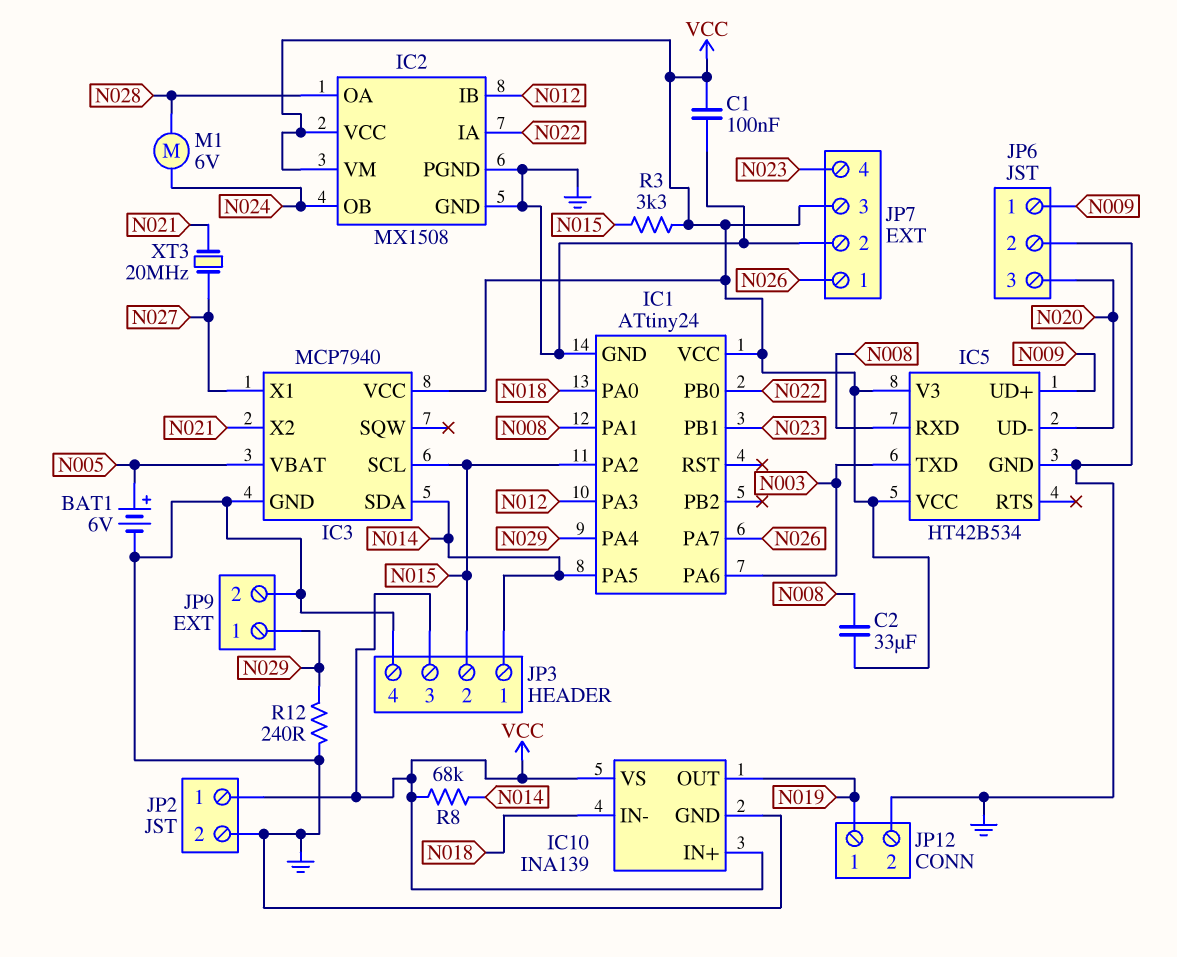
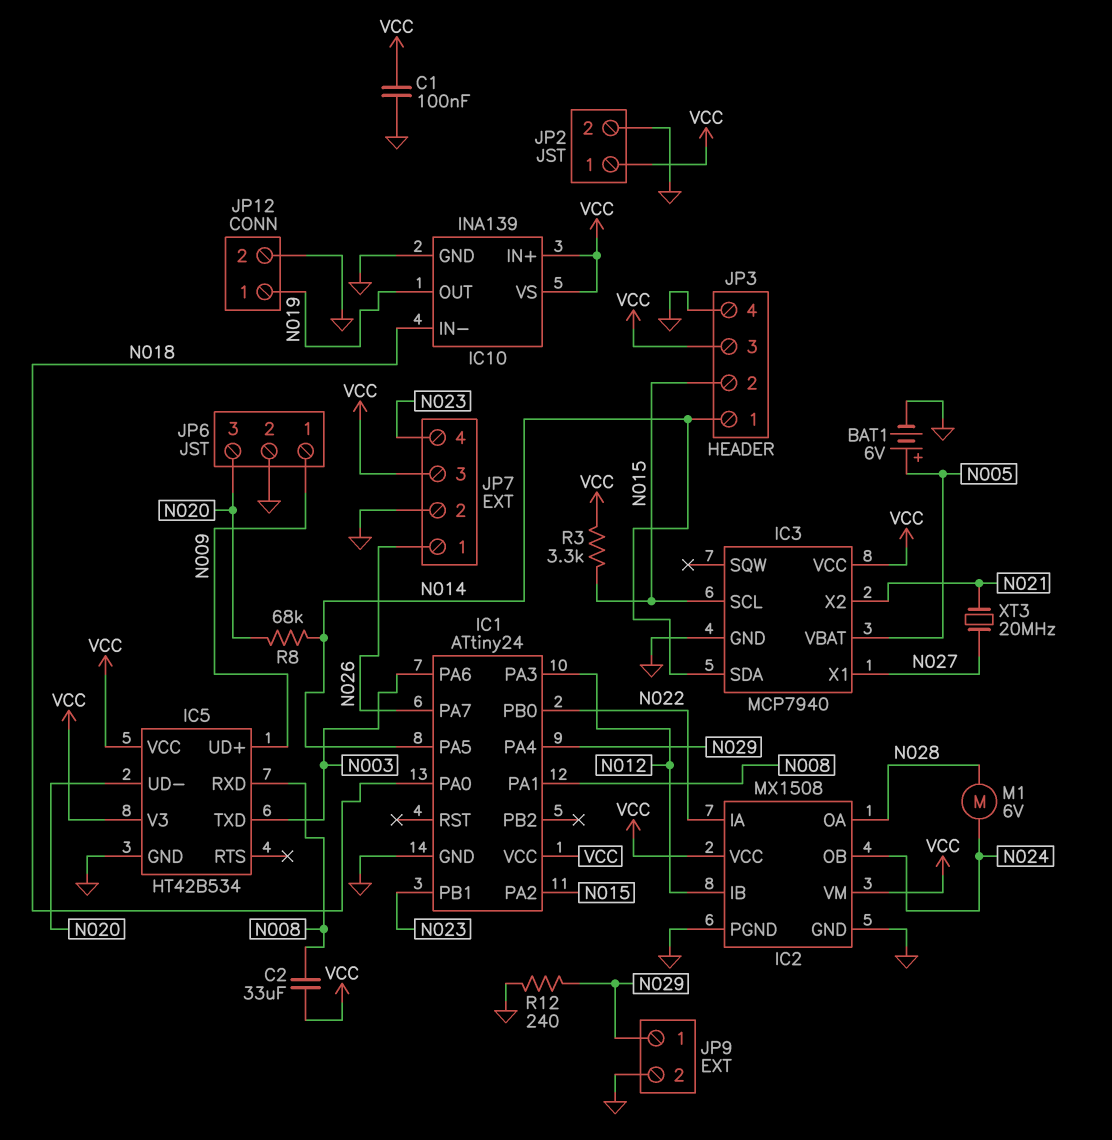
R8: 68k (N014, VCC) -> 68k (N014, N020)

